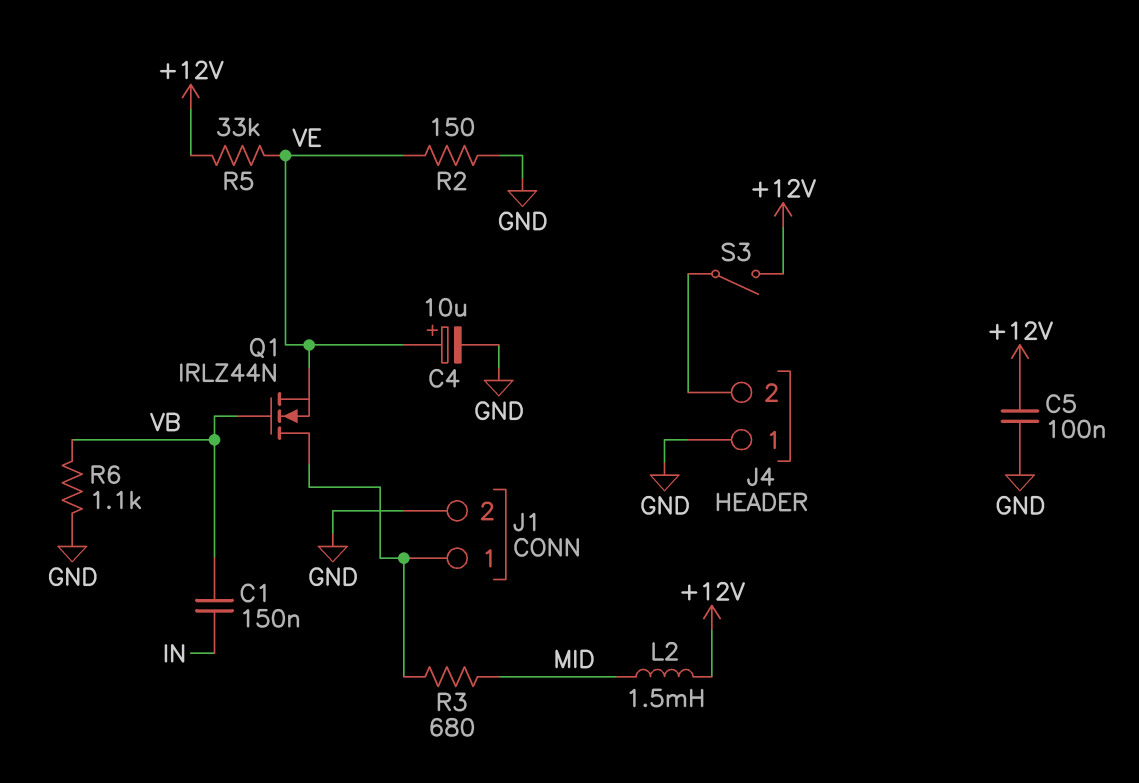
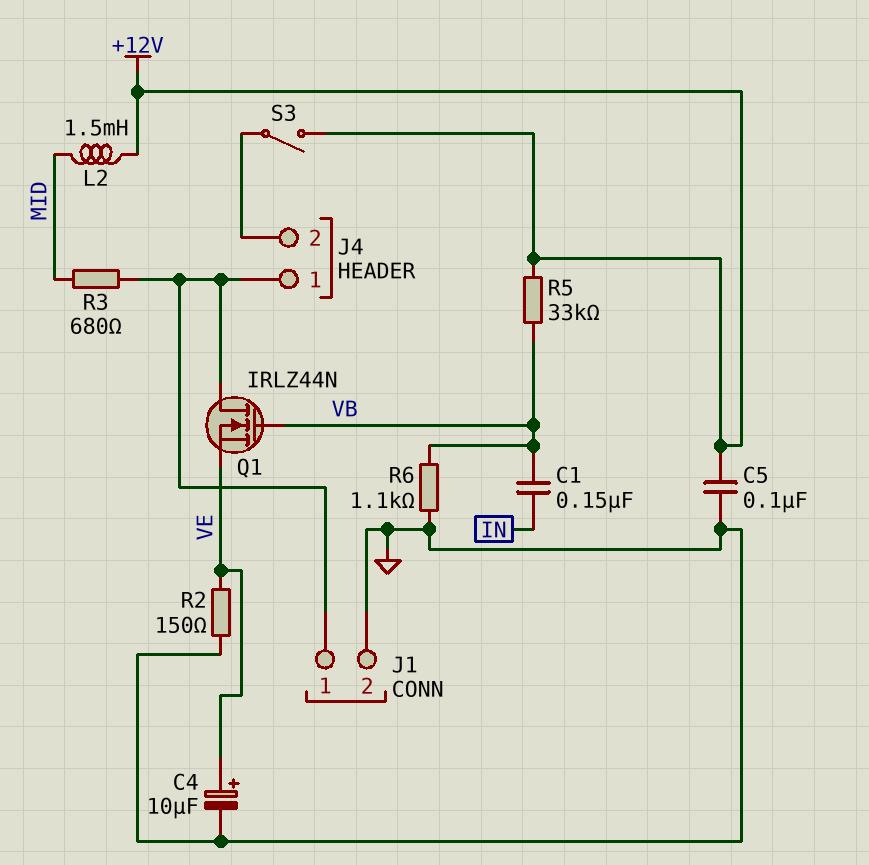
J4 pin 1: GND -> J1/1
R5: 33k (+12V, VE) -> 33k (+12V, VB)

